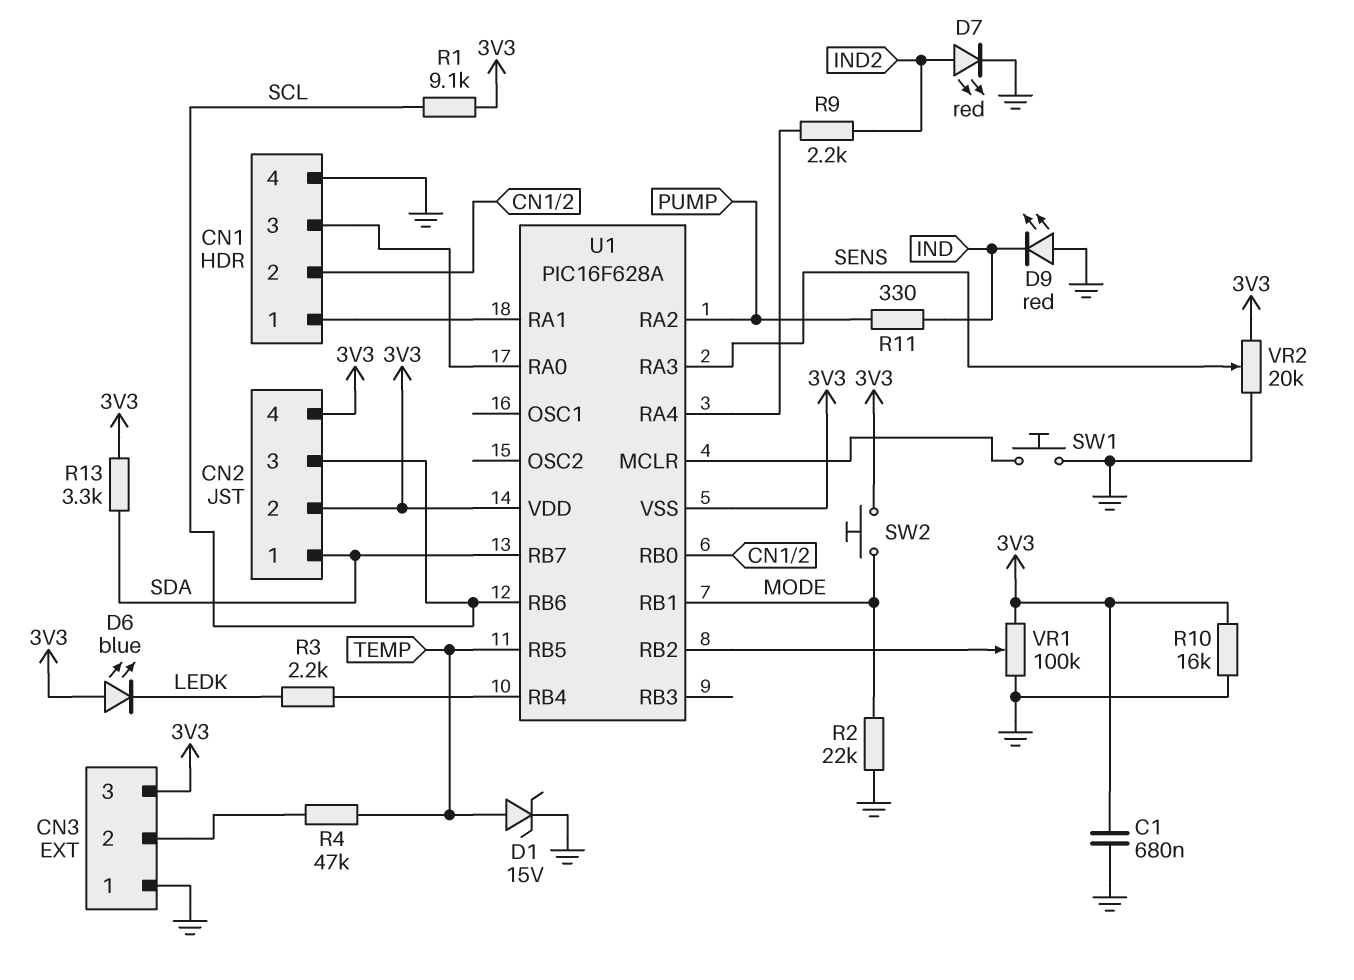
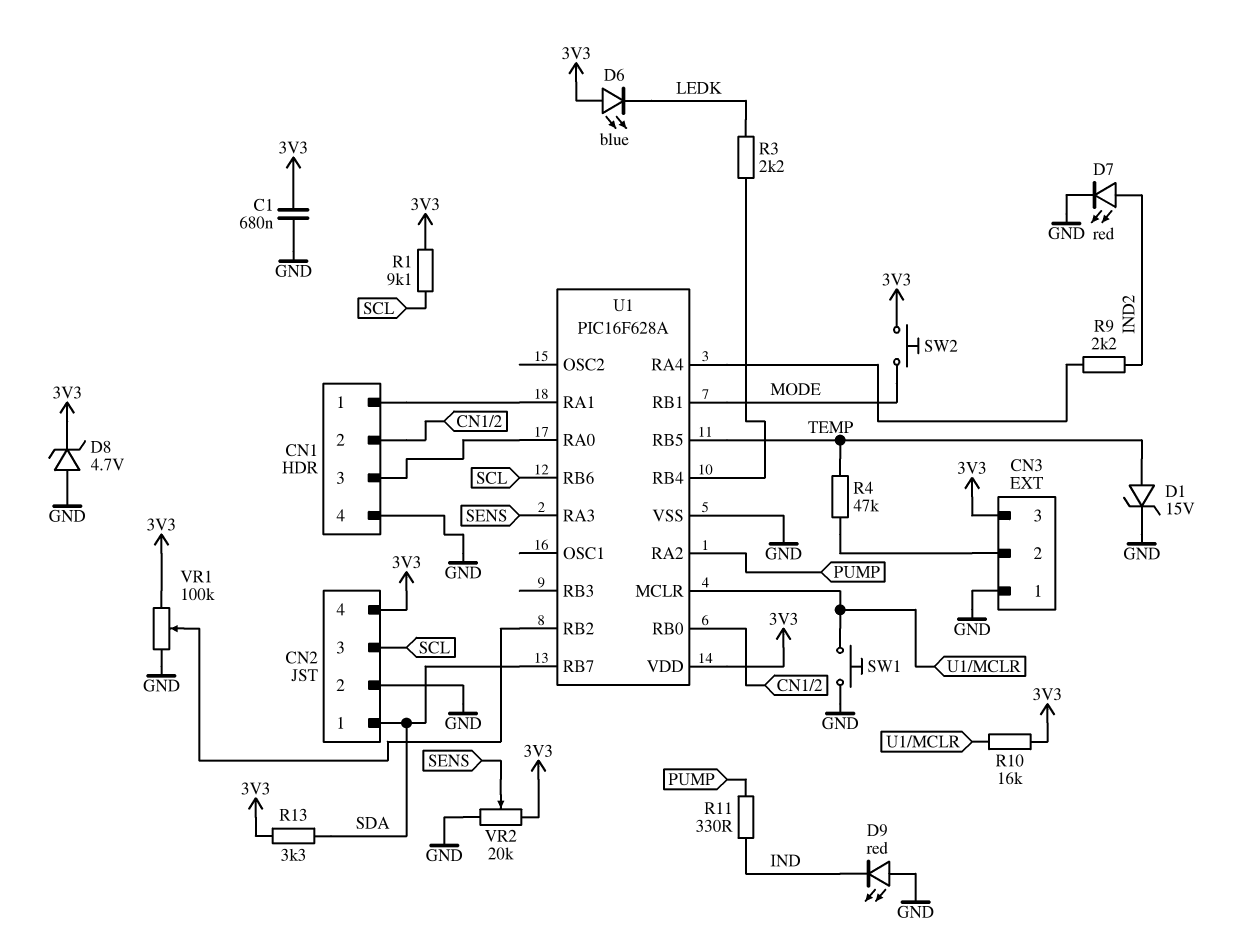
CN2 pin 2: 3V3 -> GND
D8: none -> zener 4.7V (A GND, K 3V3)
R2: 22k (GND, MODE) -> none
R10: 16k (3V3, GND) -> 16k (3V3, U1/MCLR)
U1 pin VSS: 3V3 -> GND

